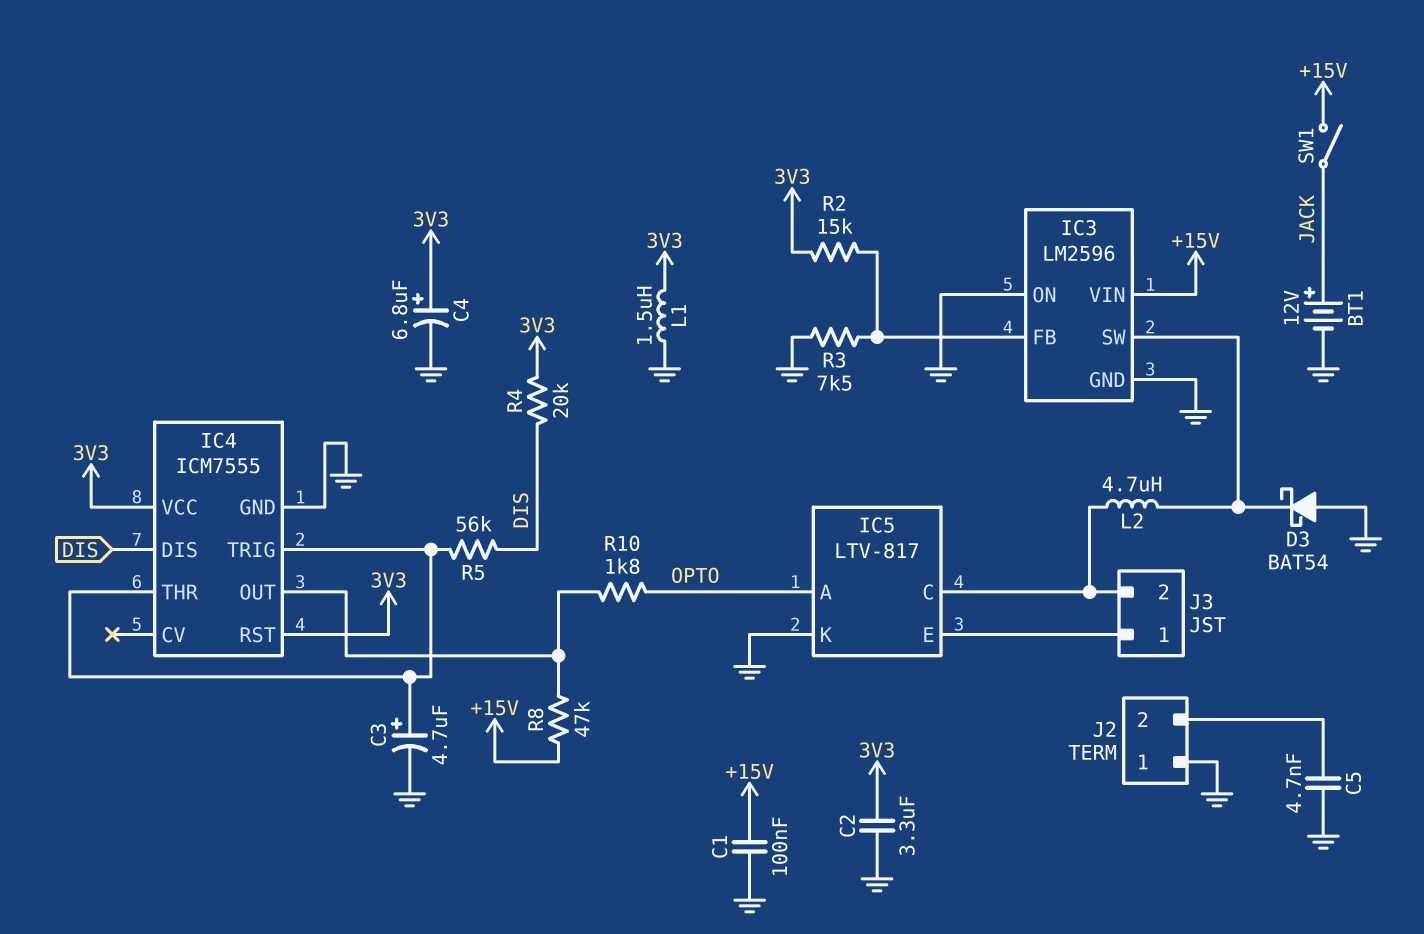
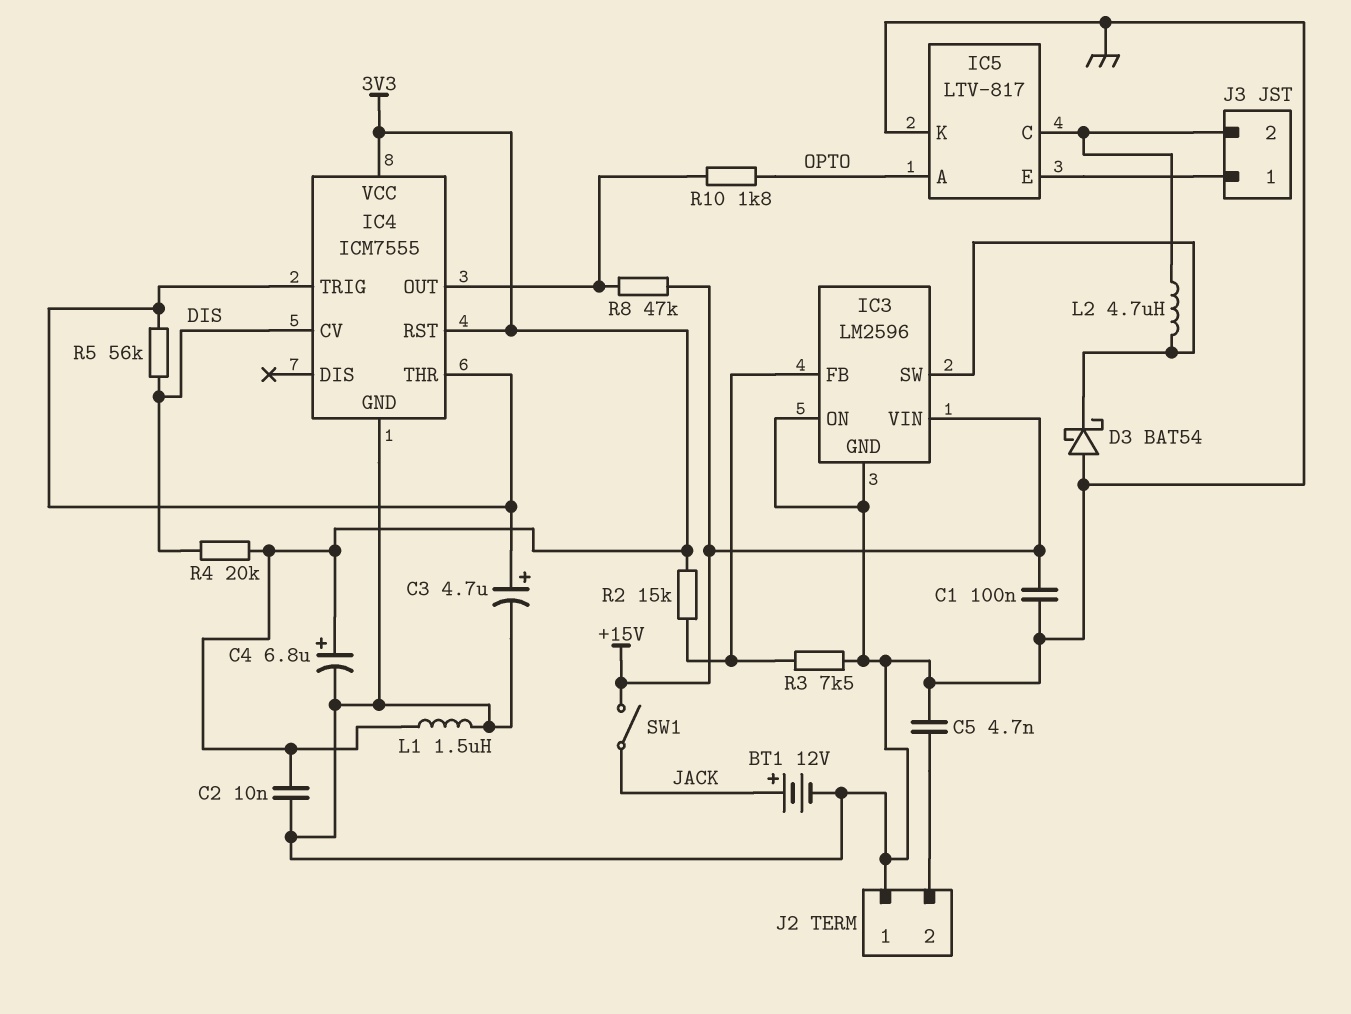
C2: 3.3uF (3V3, GND) -> 10nF (3V3, GND)
IC4 pin CV: none -> DIS
IC4 pin DIS: DIS -> none

